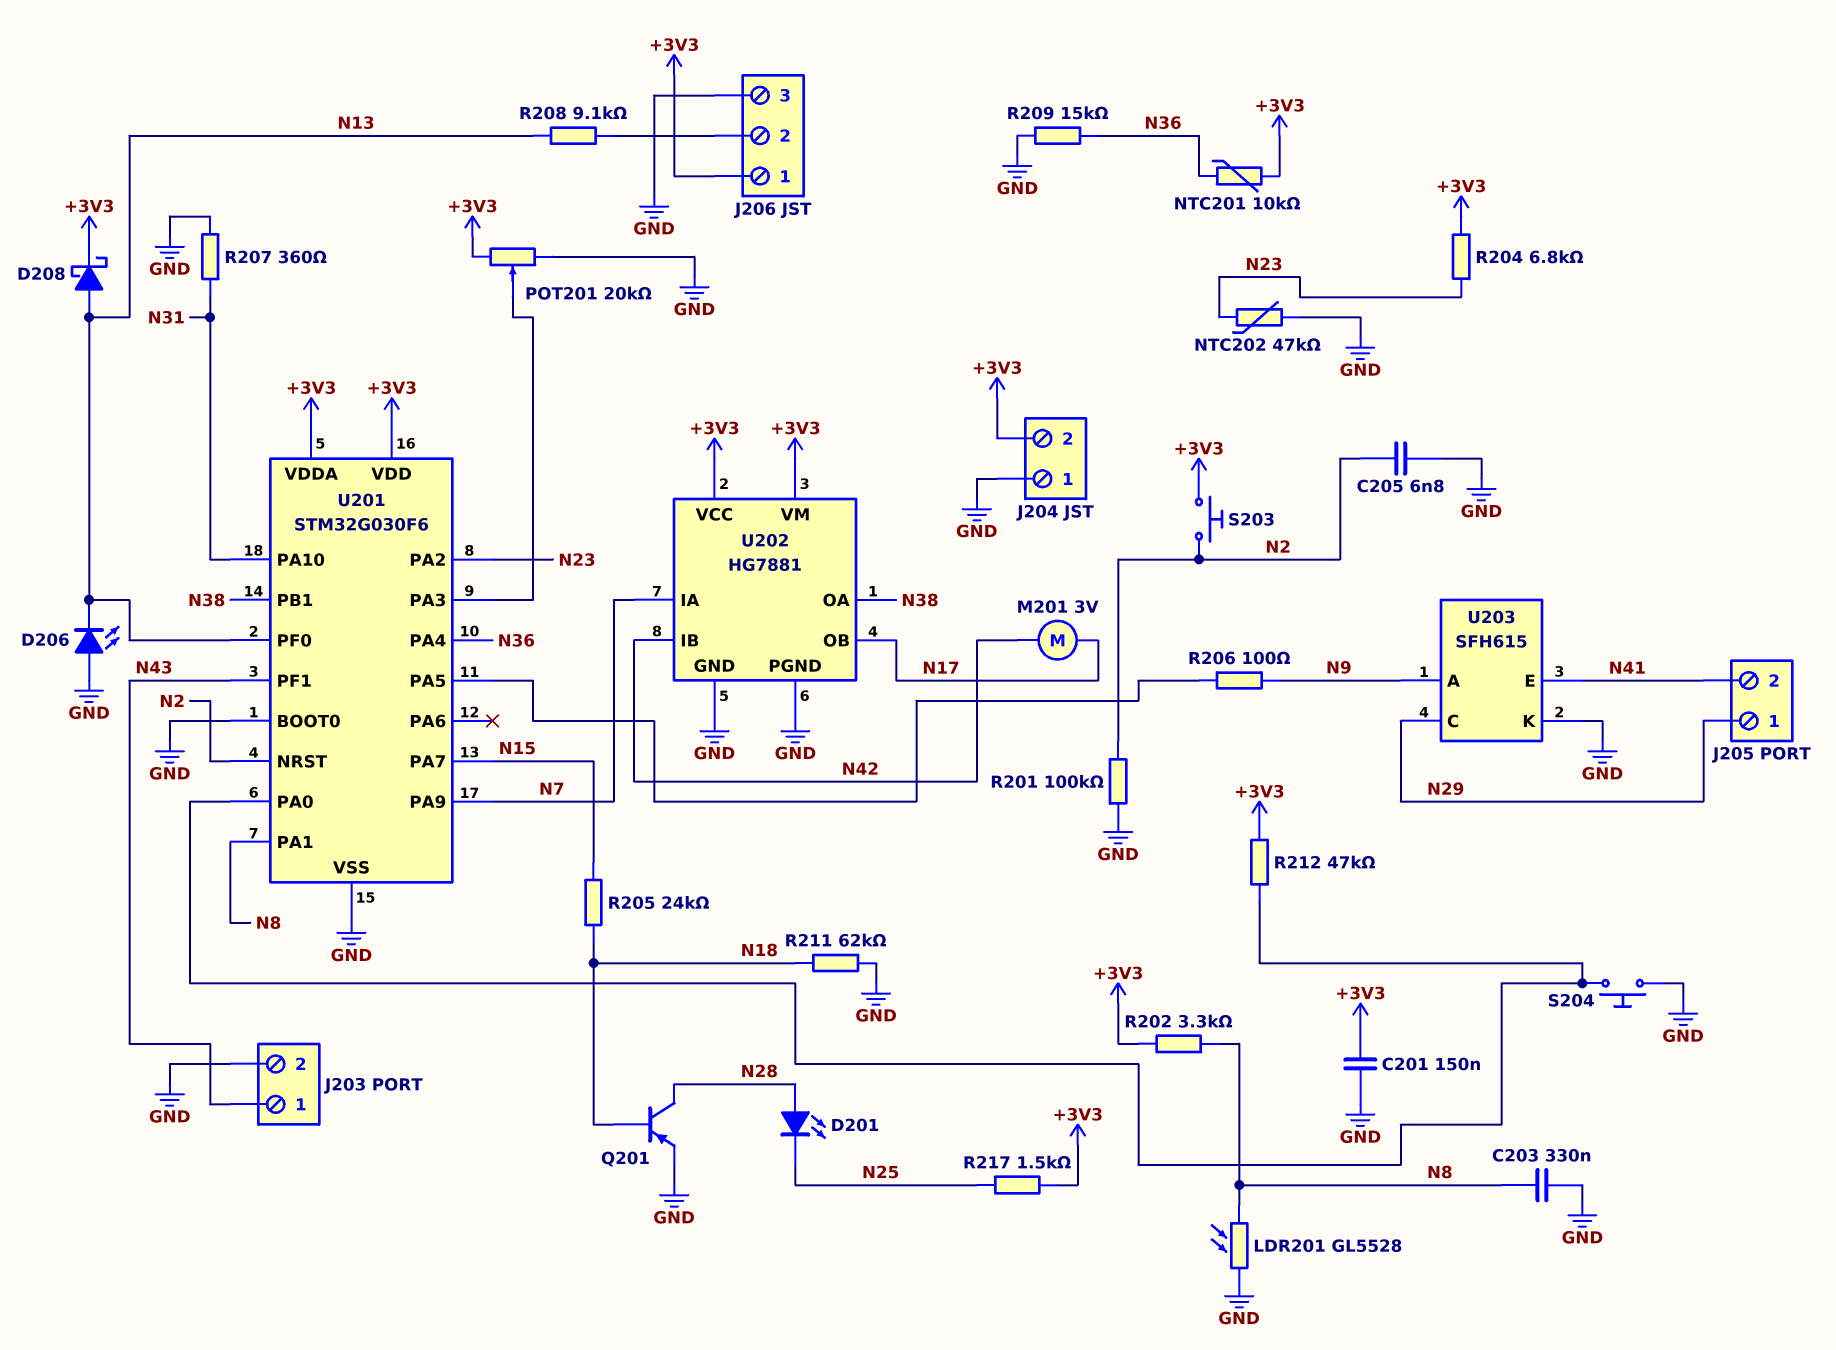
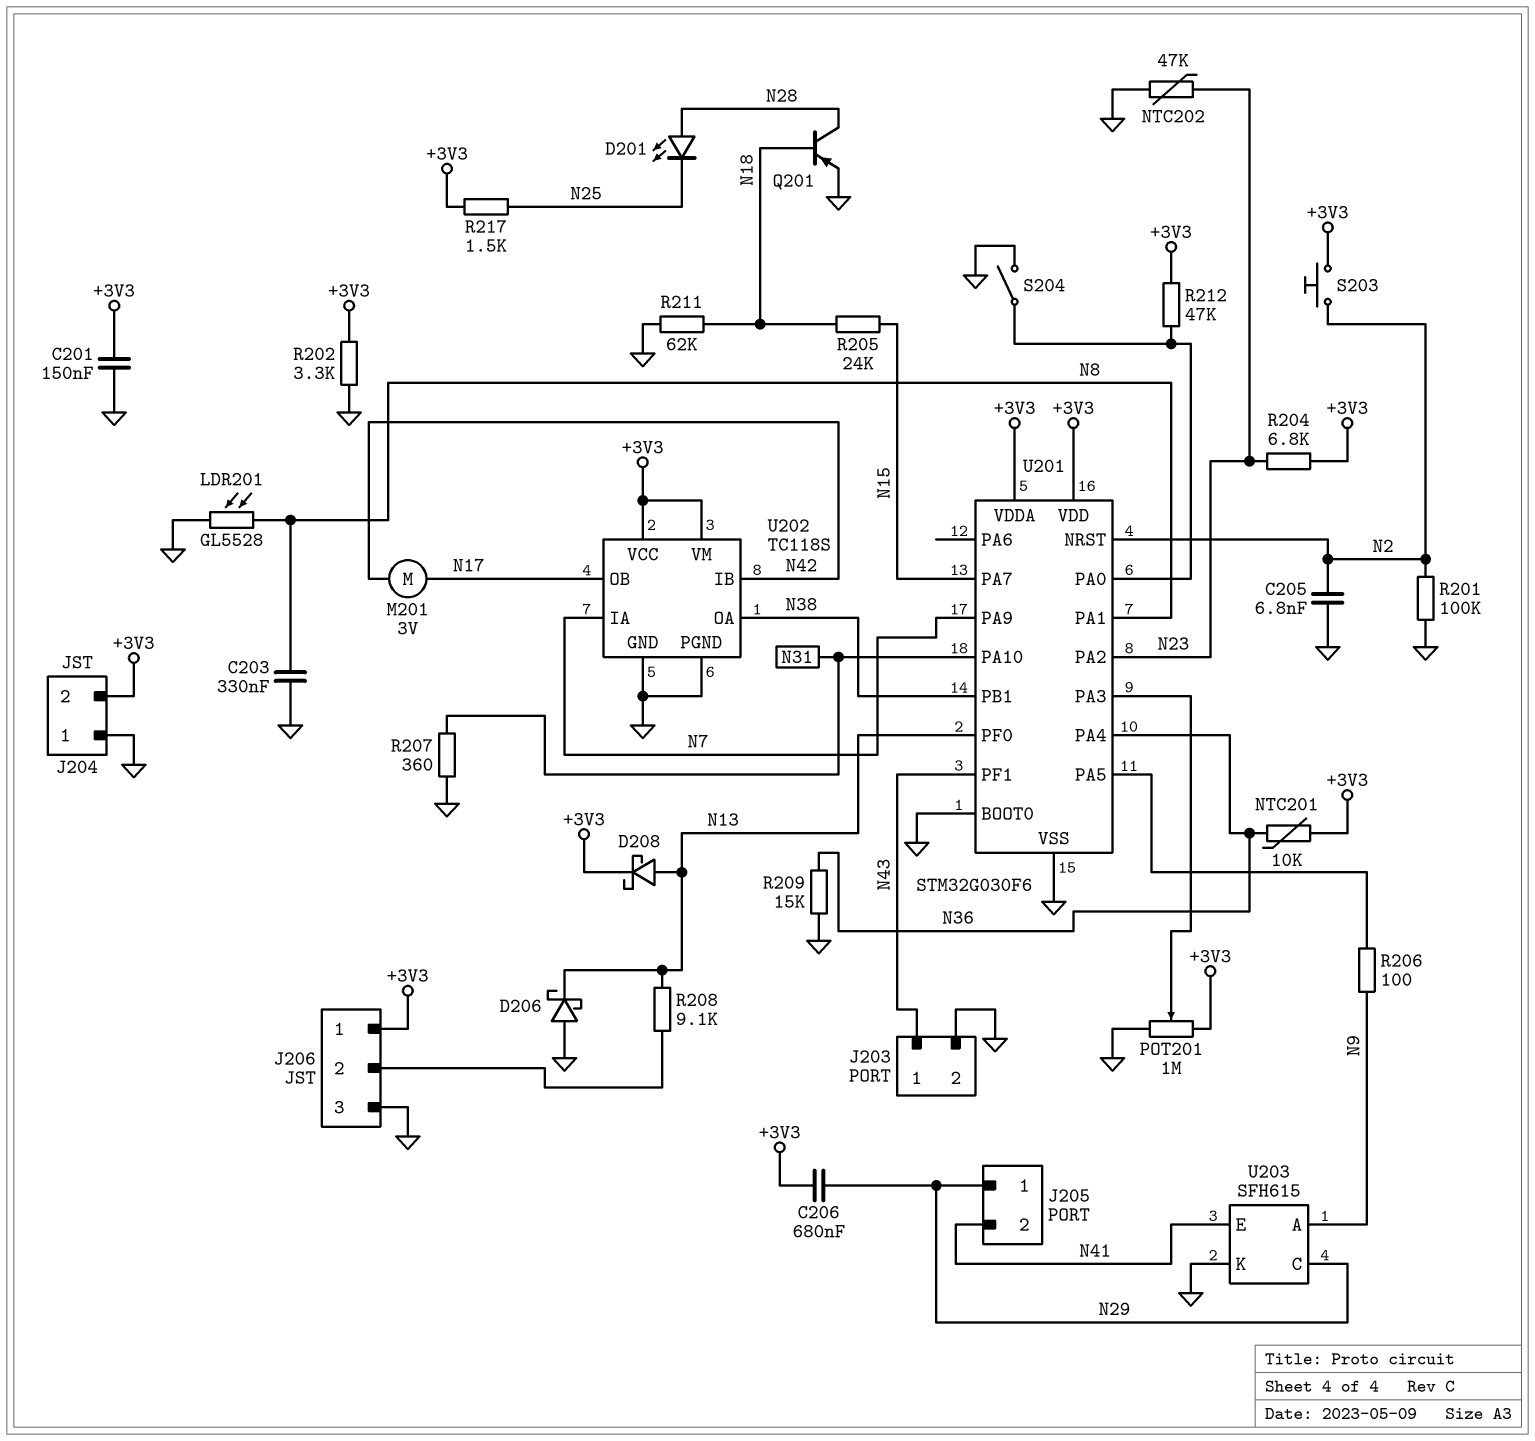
C206: none -> 680nF (+3V3, N29)
D206: LED (A GND, K N13) -> schottky (A GND, K N13)
POT201: 20k (+3V3, GND, wiper U201/PA3) -> 1M (+3V3, GND, wiper U201/PA3)
R202: 3.3k (+3V3, N8) -> 3.3k (+3V3, GND)
S204: button (GND, U201/PA0) -> switch (GND, U201/PA0)
U202: HG7881 -> TC118S

